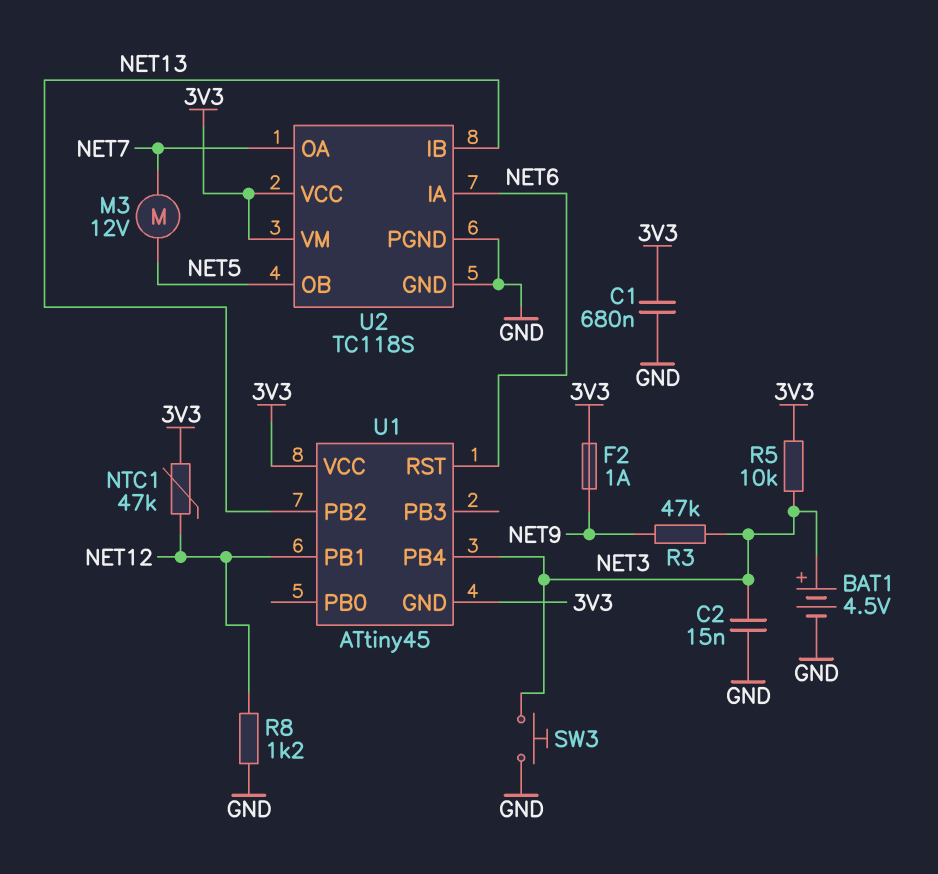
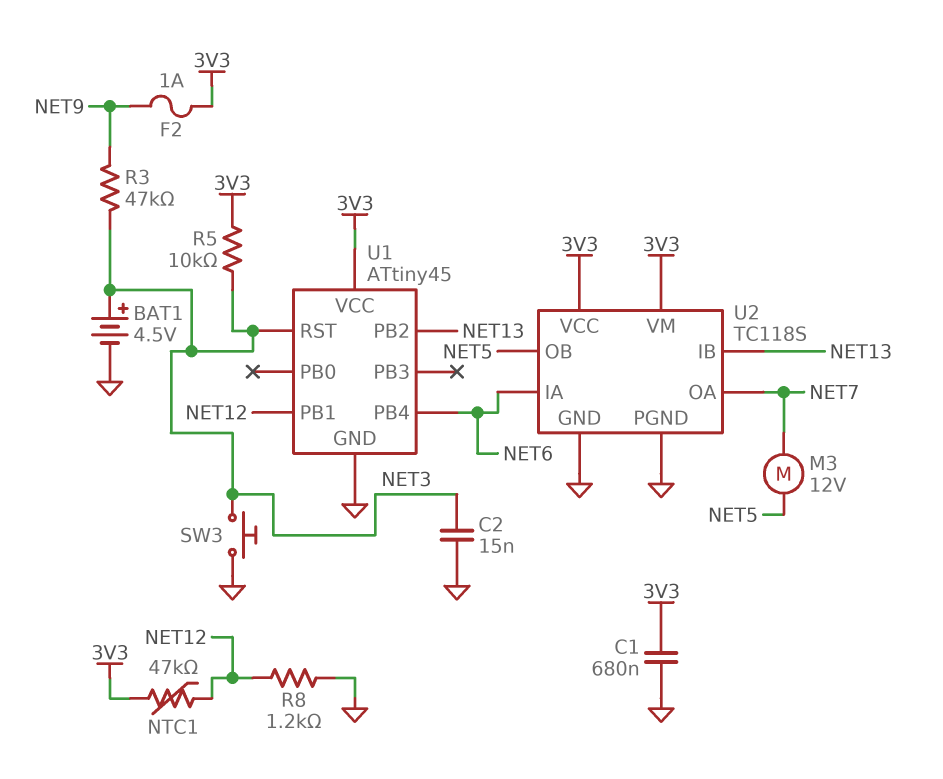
U1 pin GND: 3V3 -> GND
U1 pin PB4: NET3 -> NET6
U1 pin RST: NET6 -> NET3

